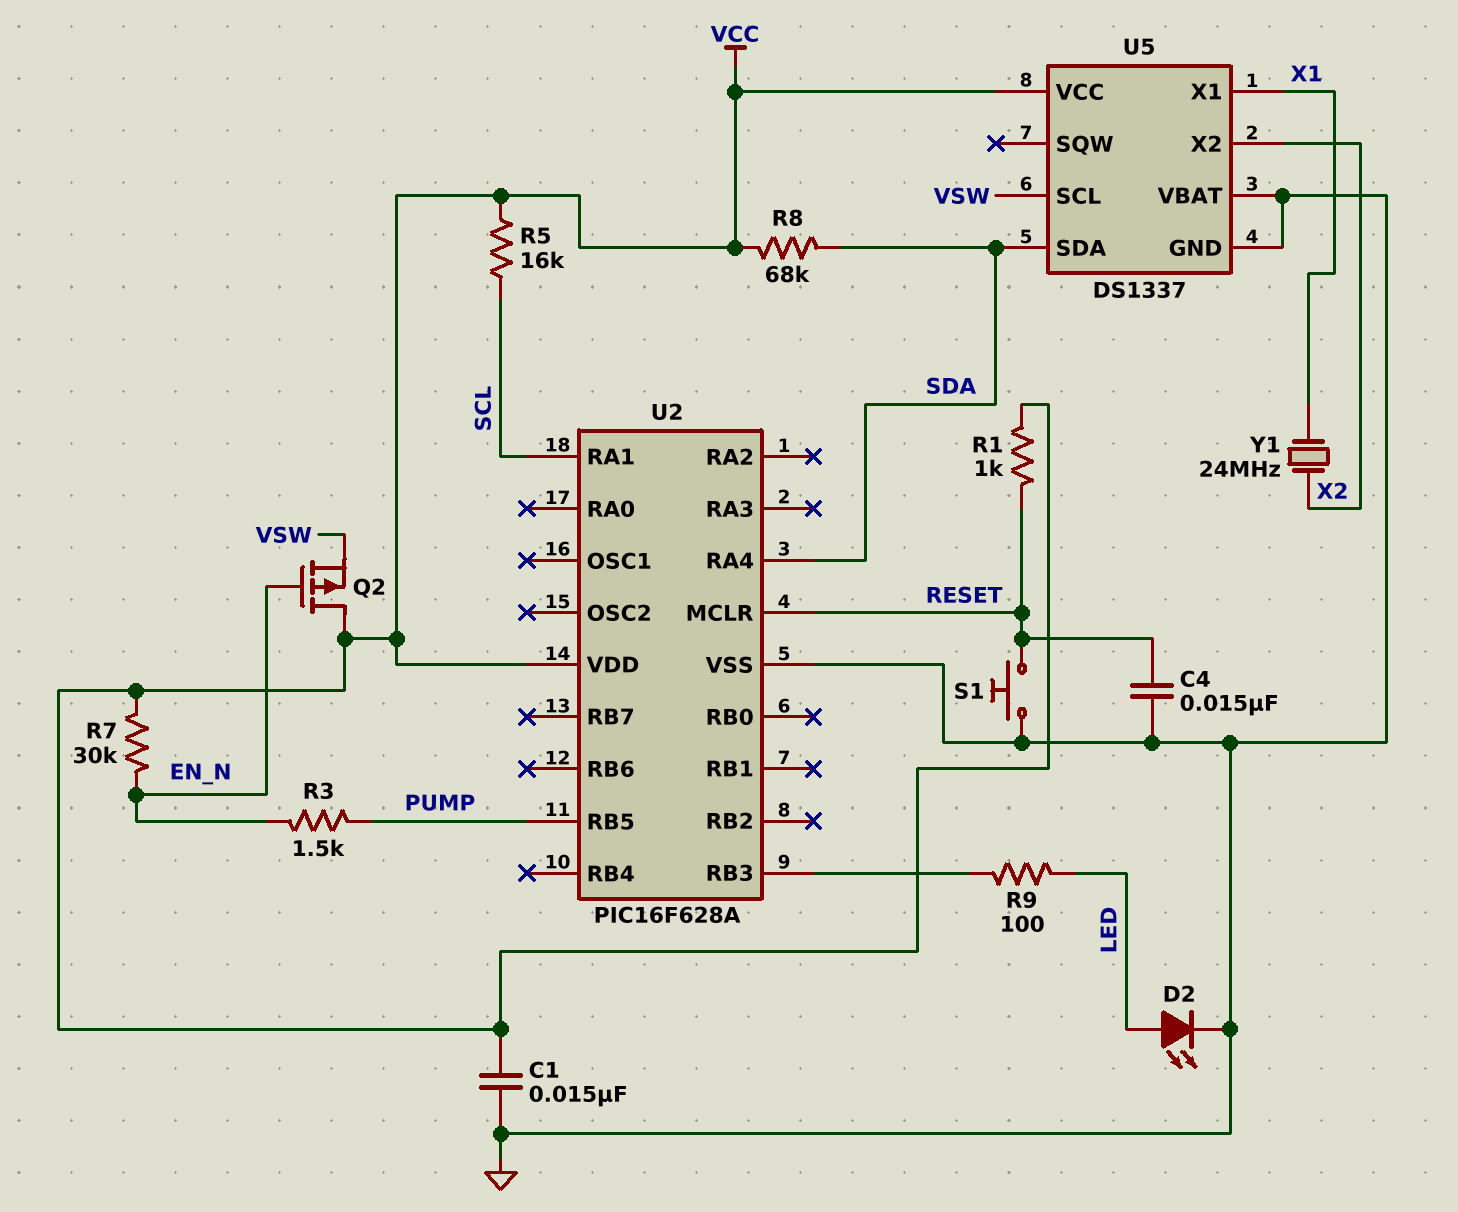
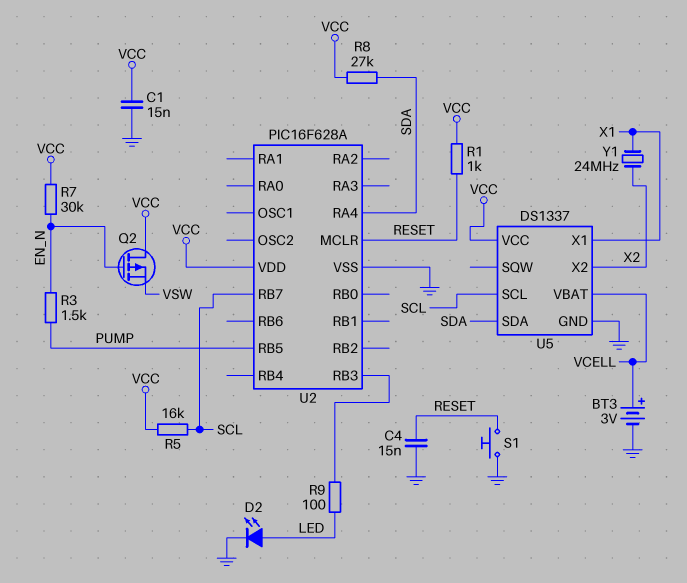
BT3: none -> 3V (plus VCELL, minus GND)
R8: 68k (SDA, VCC) -> 27k (SDA, VCC)
U2 pin RA1: SCL -> none
U2 pin RB7: none -> SCL
U5 pin SCL: VSW -> SCL
U5 pin VBAT: GND -> VCELL

